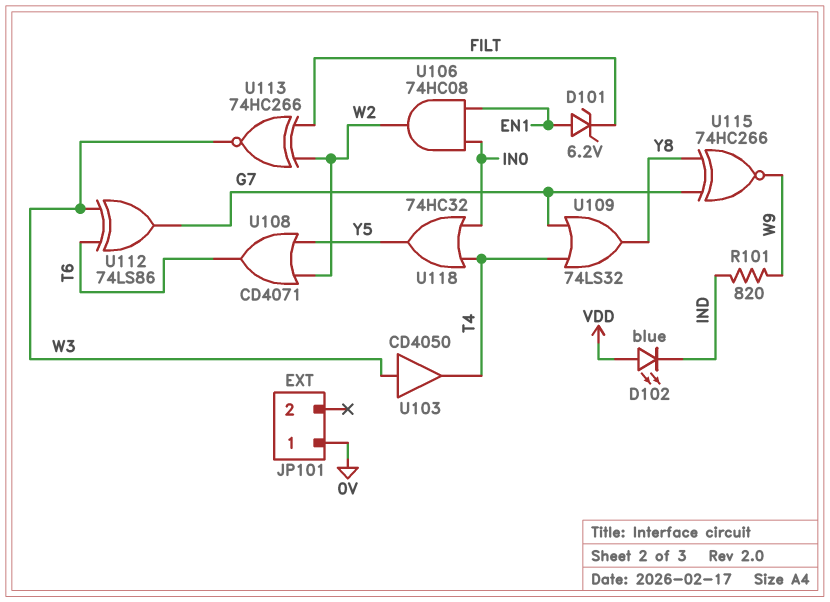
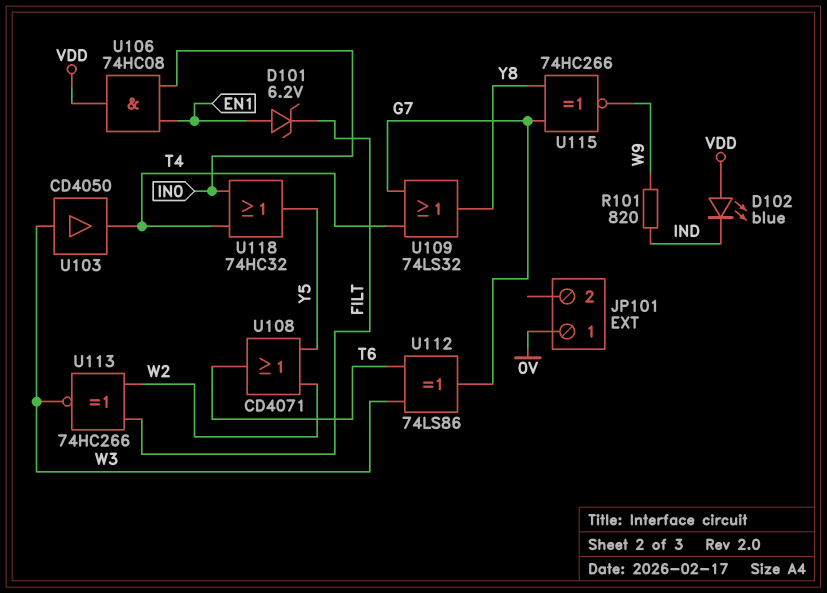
U106: AND 74HC08 (in EN1, in IN0, out W2) -> AND 74HC08 (in EN1, in IN0, out VDD)

